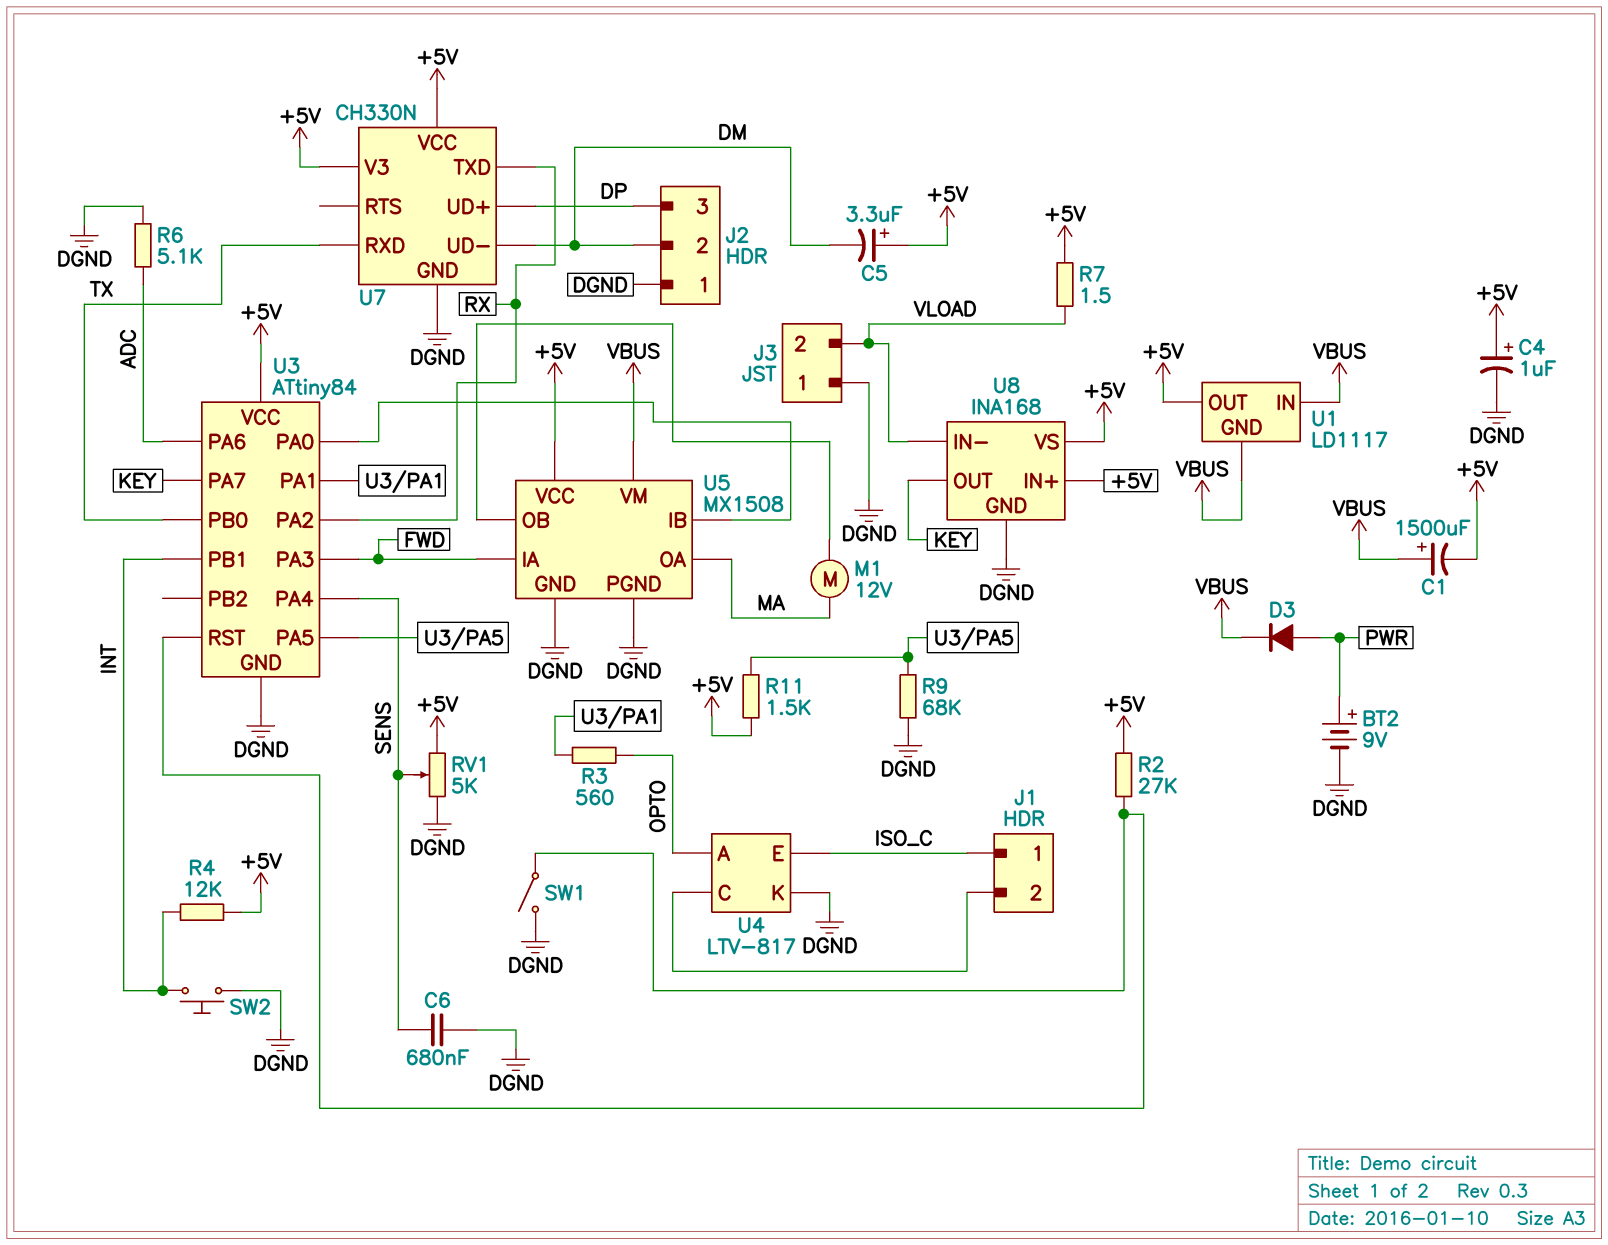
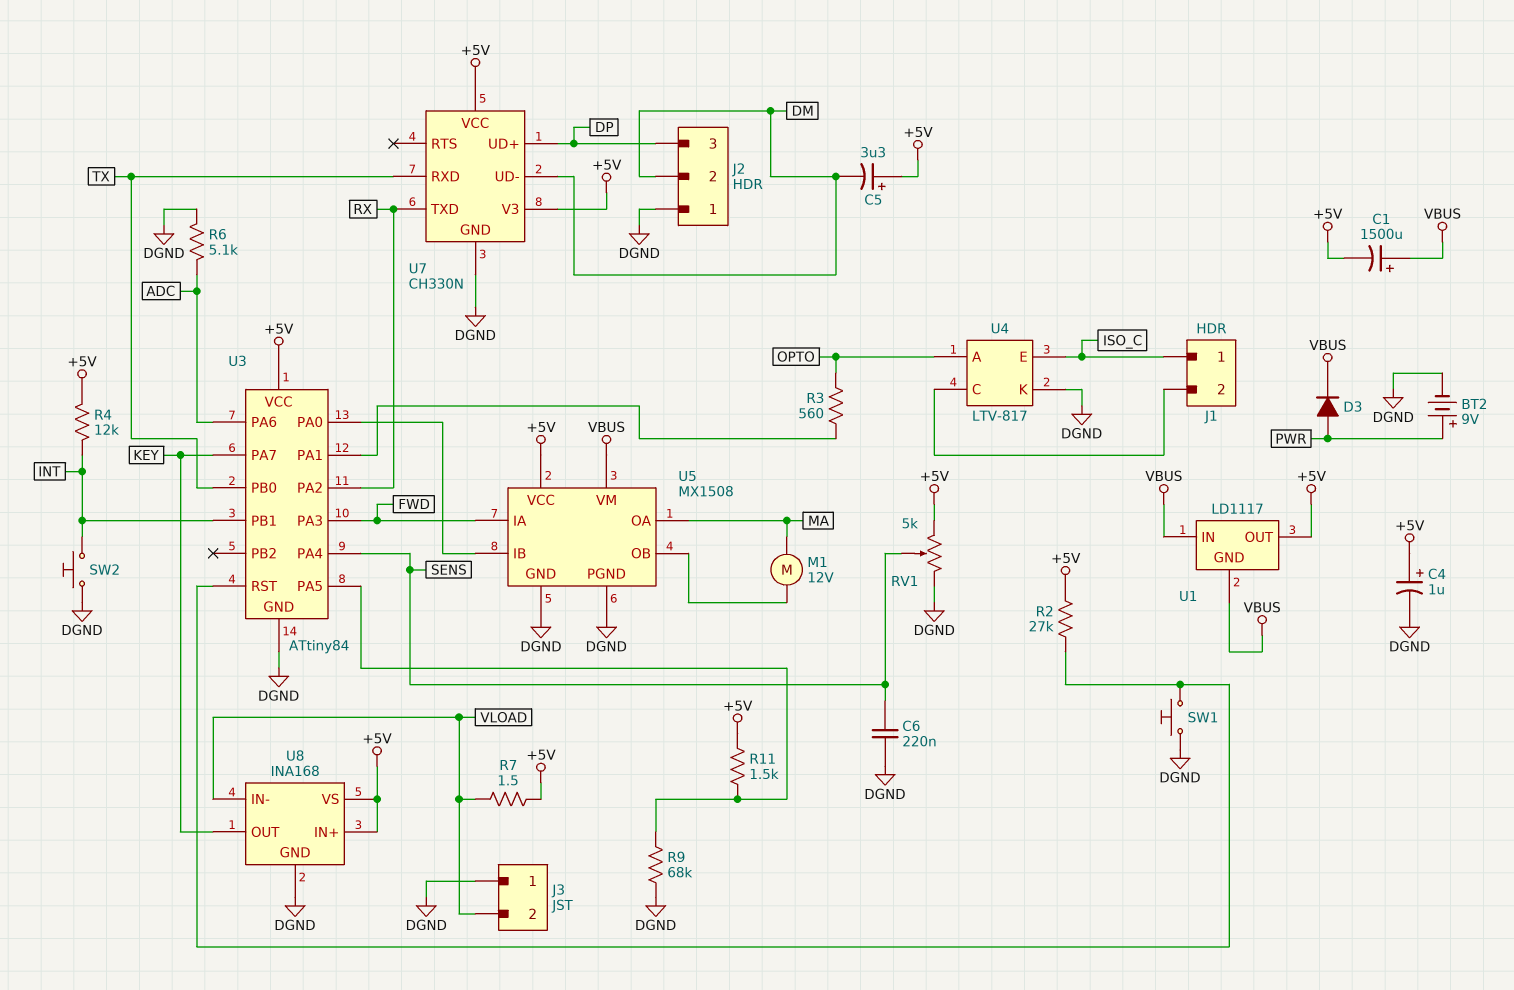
C6: 680nF (DGND, SENS) -> 220nF (DGND, SENS)
SW1: switch (DGND, U3/RST) -> button (DGND, U3/RST)

